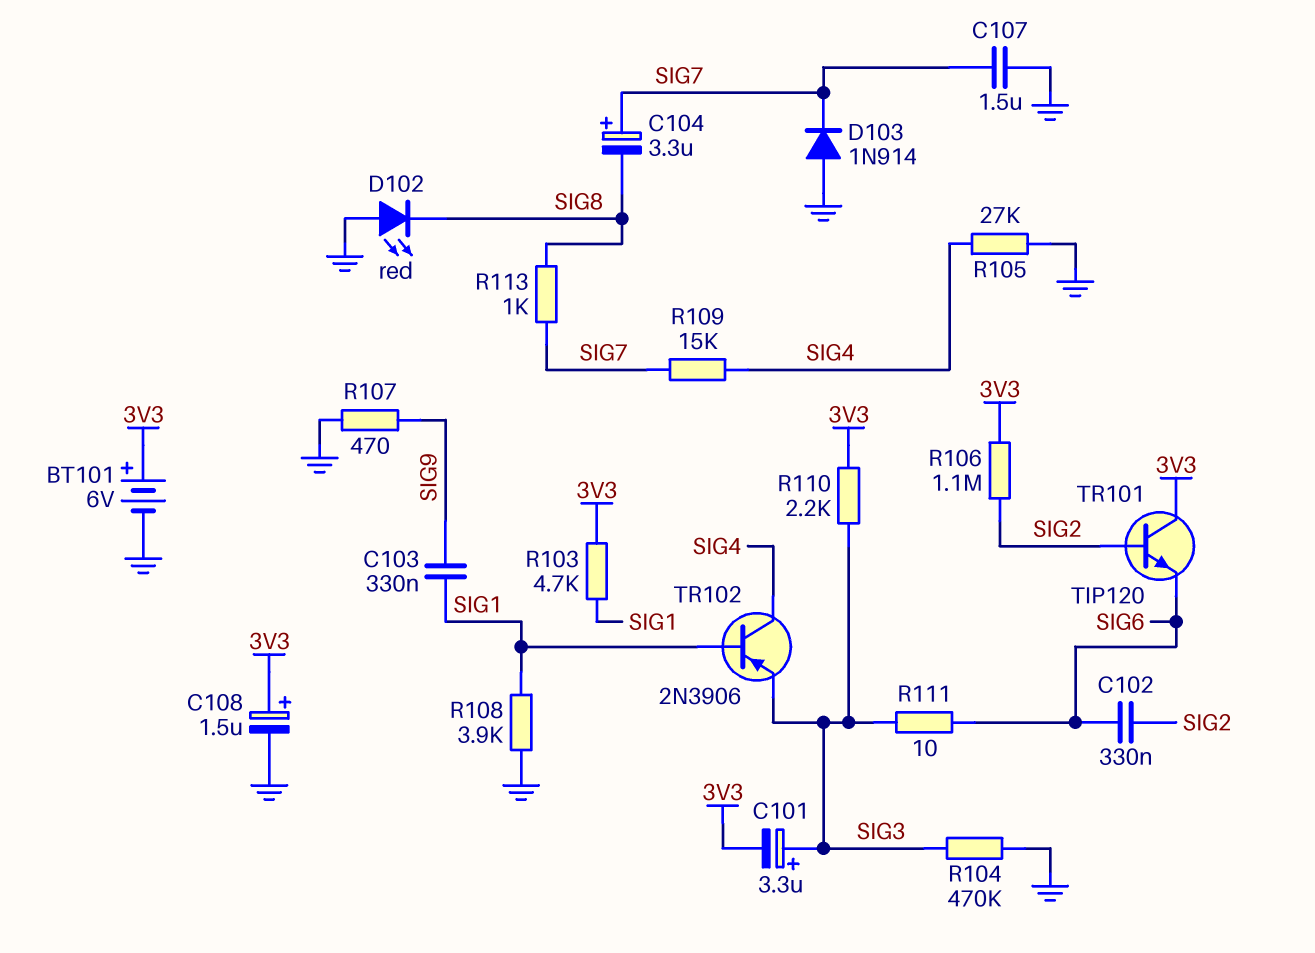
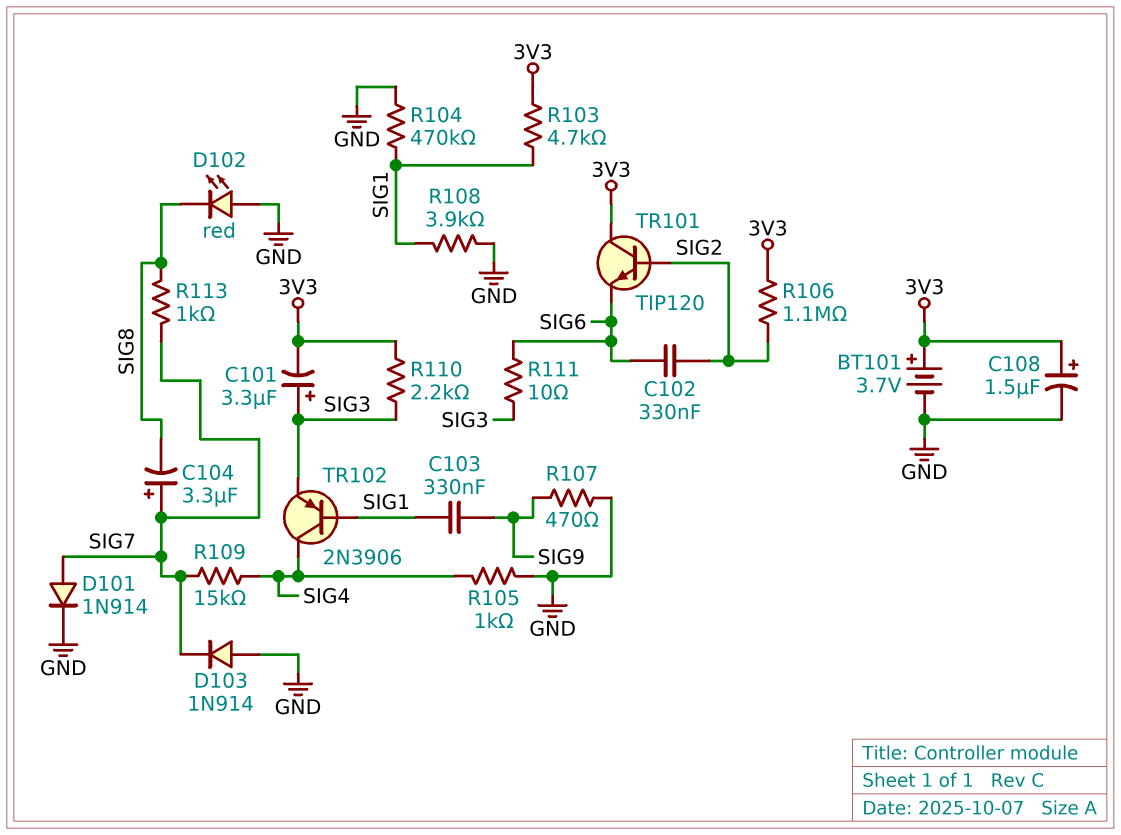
BT101: 6V (plus 3V3, minus GND) -> 3.7V (plus 3V3, minus GND)
C107: 1.5uF (GND, SIG7) -> none
D101: none -> diode 1N914 (A SIG7, K GND)
R104: 470k (GND, SIG3) -> 470k (GND, SIG1)
R105: 27k (GND, SIG4) -> 1k (GND, SIG4)

